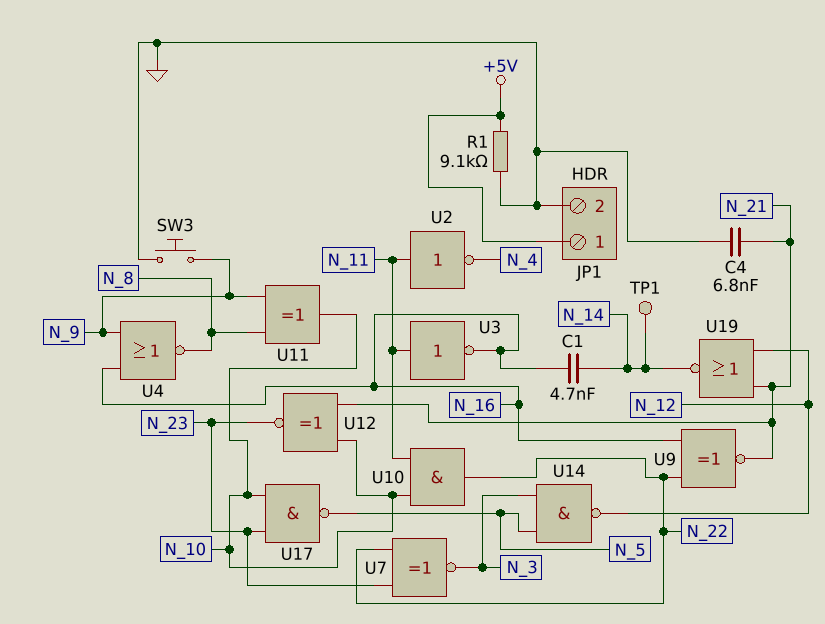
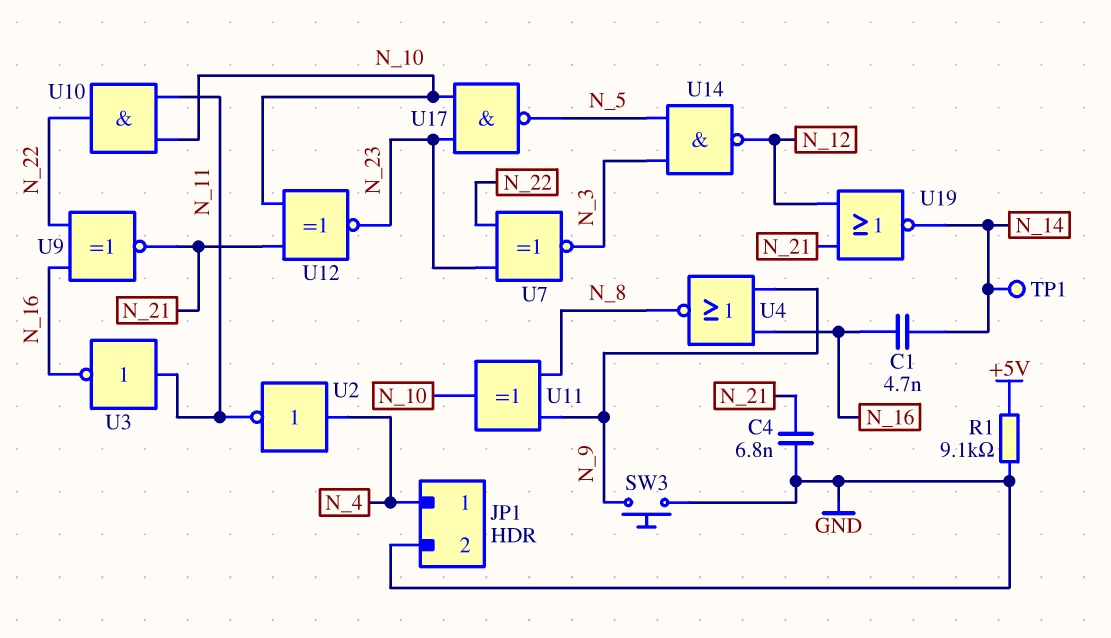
JP1 pin 1: +5V -> N_4
U2: NOT (in N_11, out N_4) -> NOT (in N_4, out N_11)

